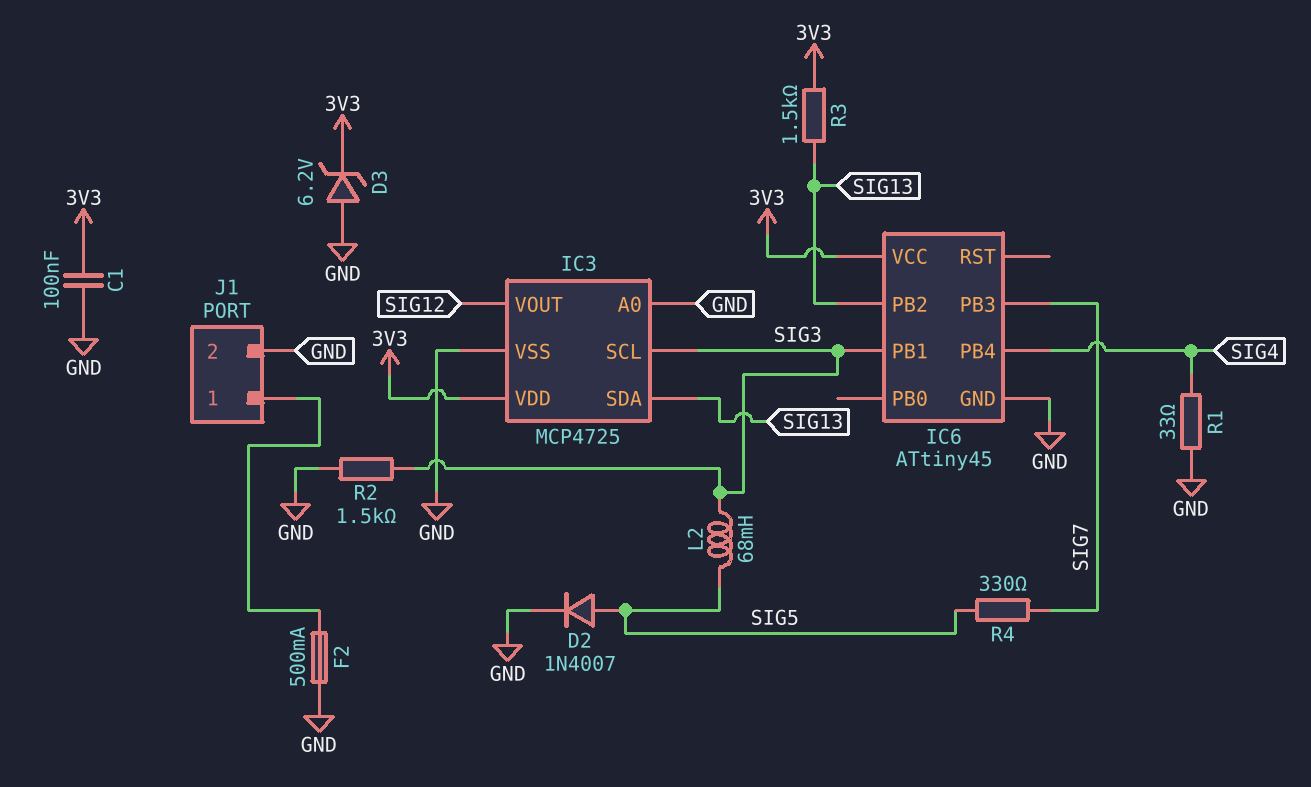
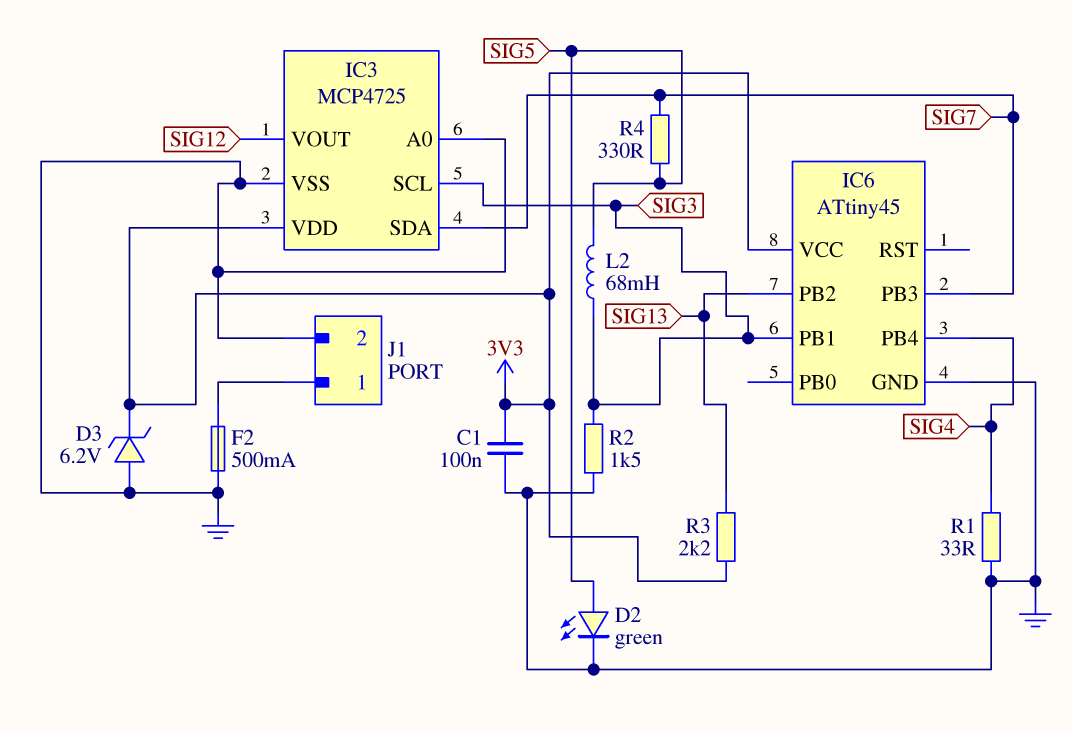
D2: diode 1N4007 (A SIG5, K GND) -> LED green (A SIG5, K GND)
IC3 pin SDA: SIG13 -> SIG7
R3: 1.5k (3V3, SIG13) -> 2.2k (3V3, SIG13)

